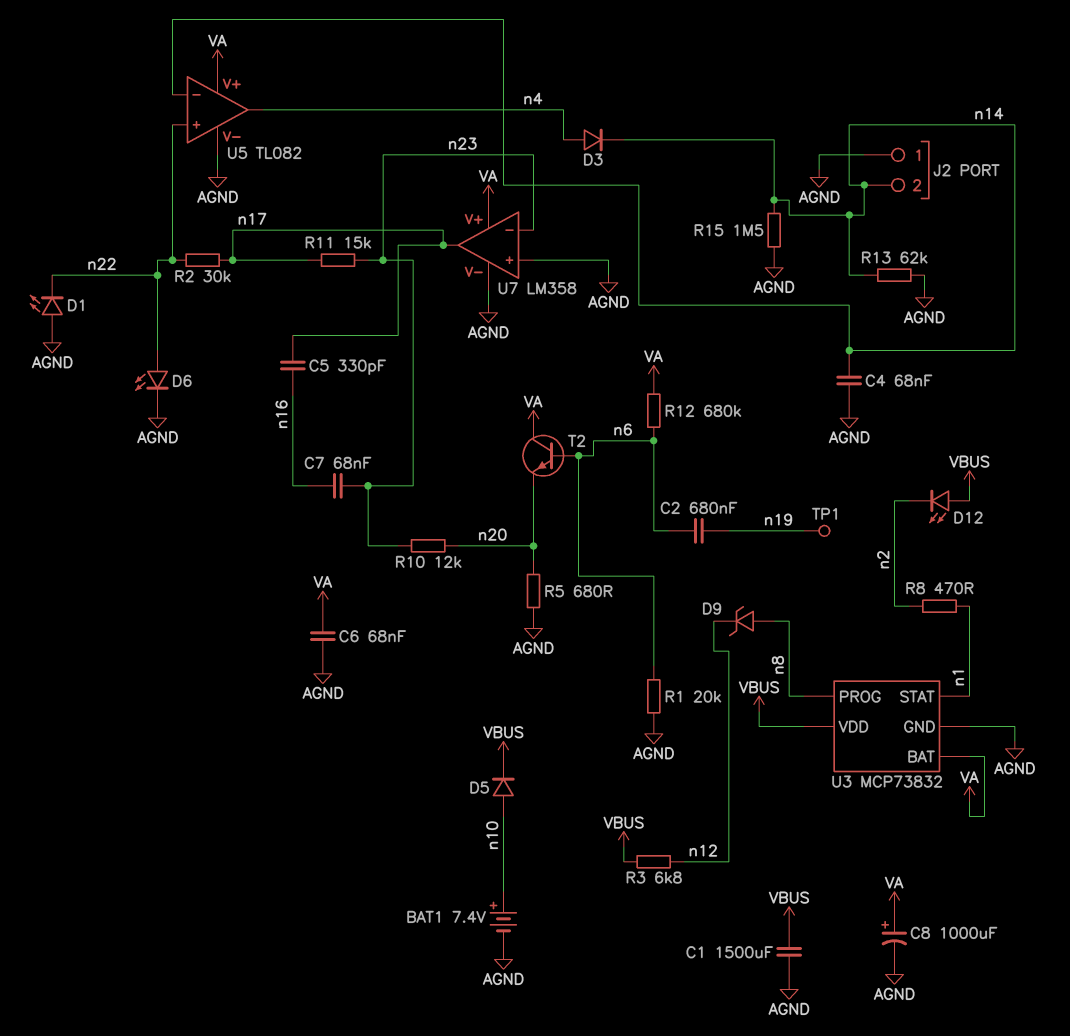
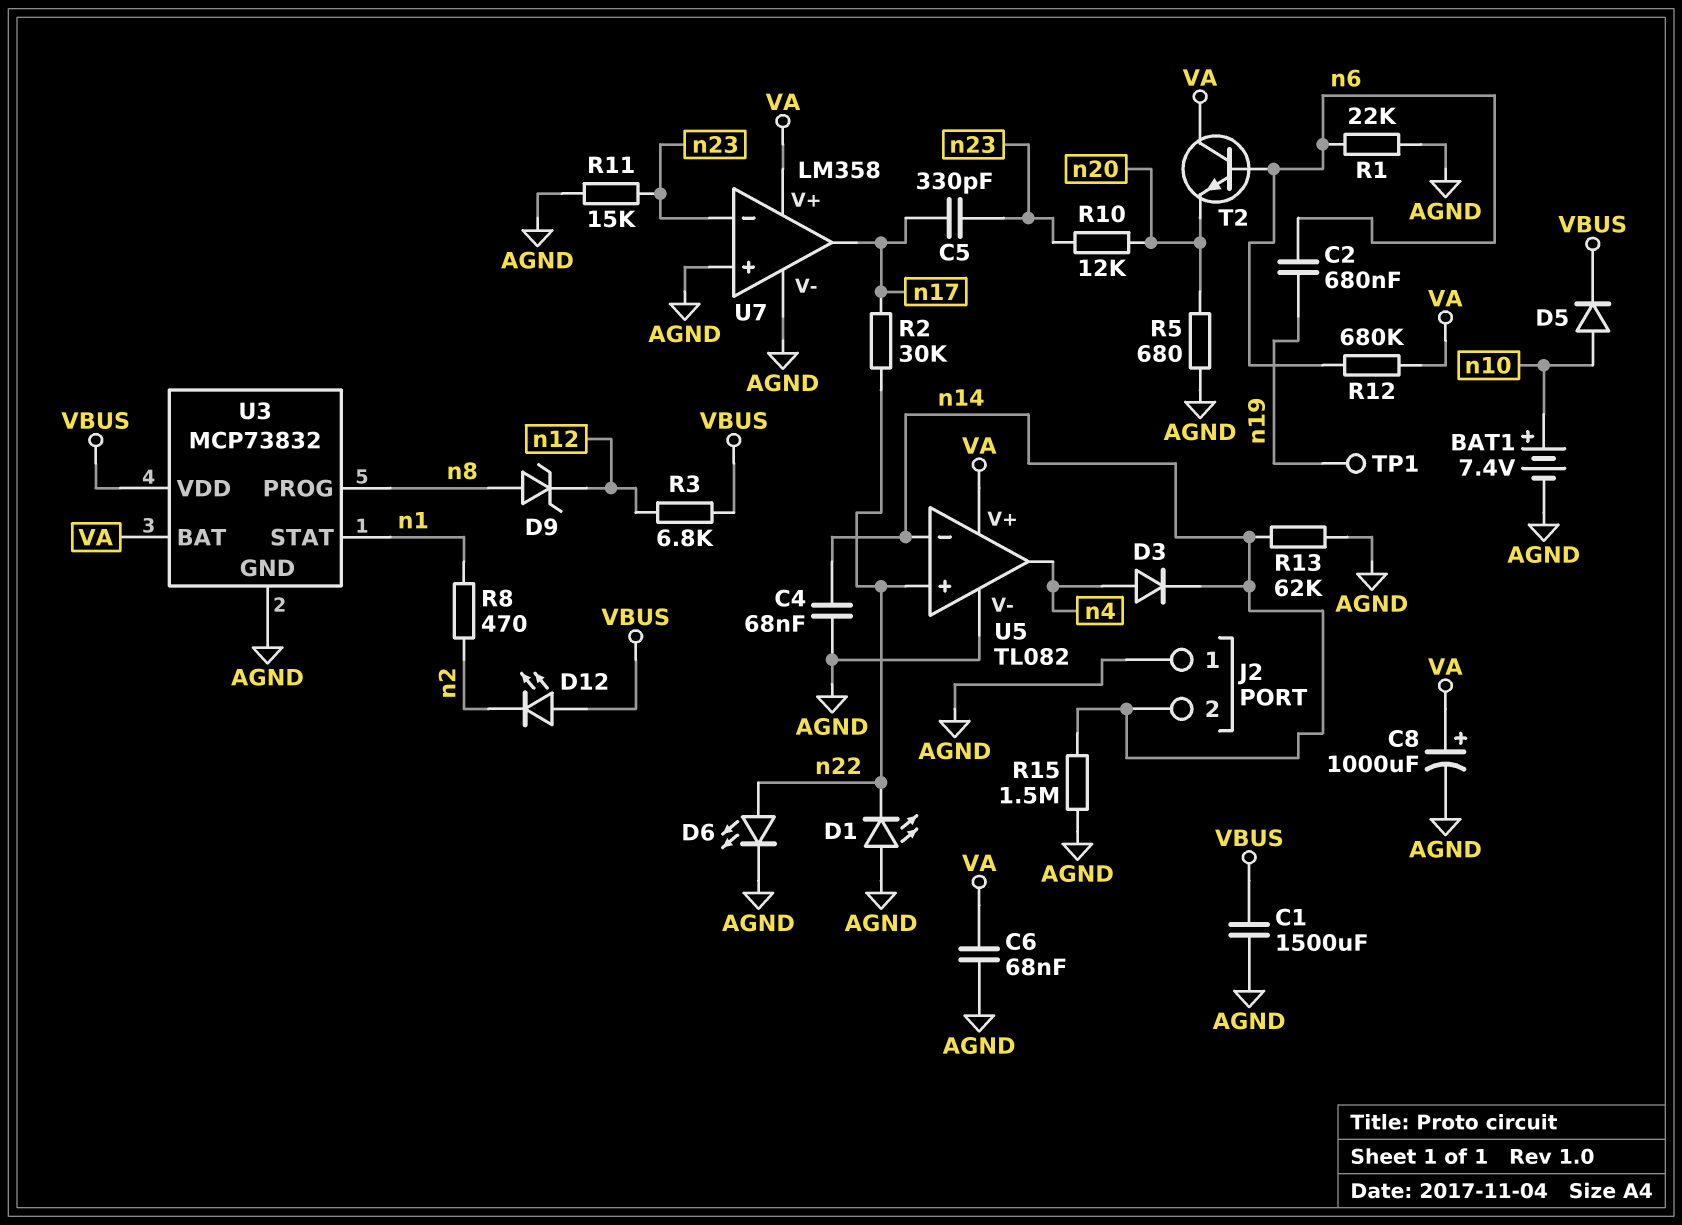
C5: 330pF (n16, n17) -> 330pF (n17, n23)
C7: 68nF (n16, n23) -> none
R1: 20k (AGND, n6) -> 22k (AGND, n6)
R11: 15k (n17, n23) -> 15k (AGND, n23)

